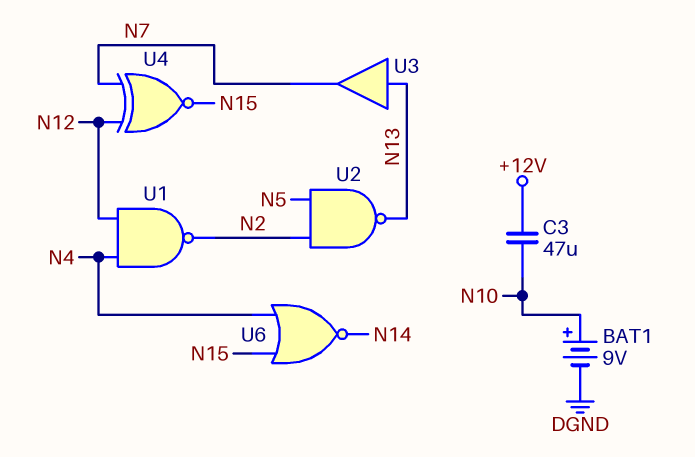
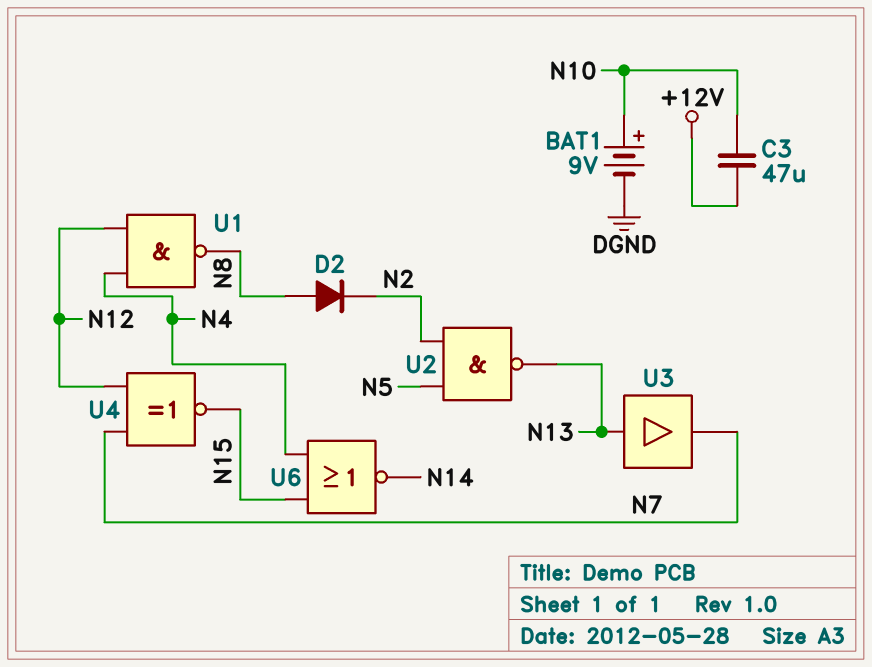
D2: none -> diode (A N8, K N2)
U1: NAND (in N4, in N12, out N2) -> NAND (in N4, in N12, out N8)

